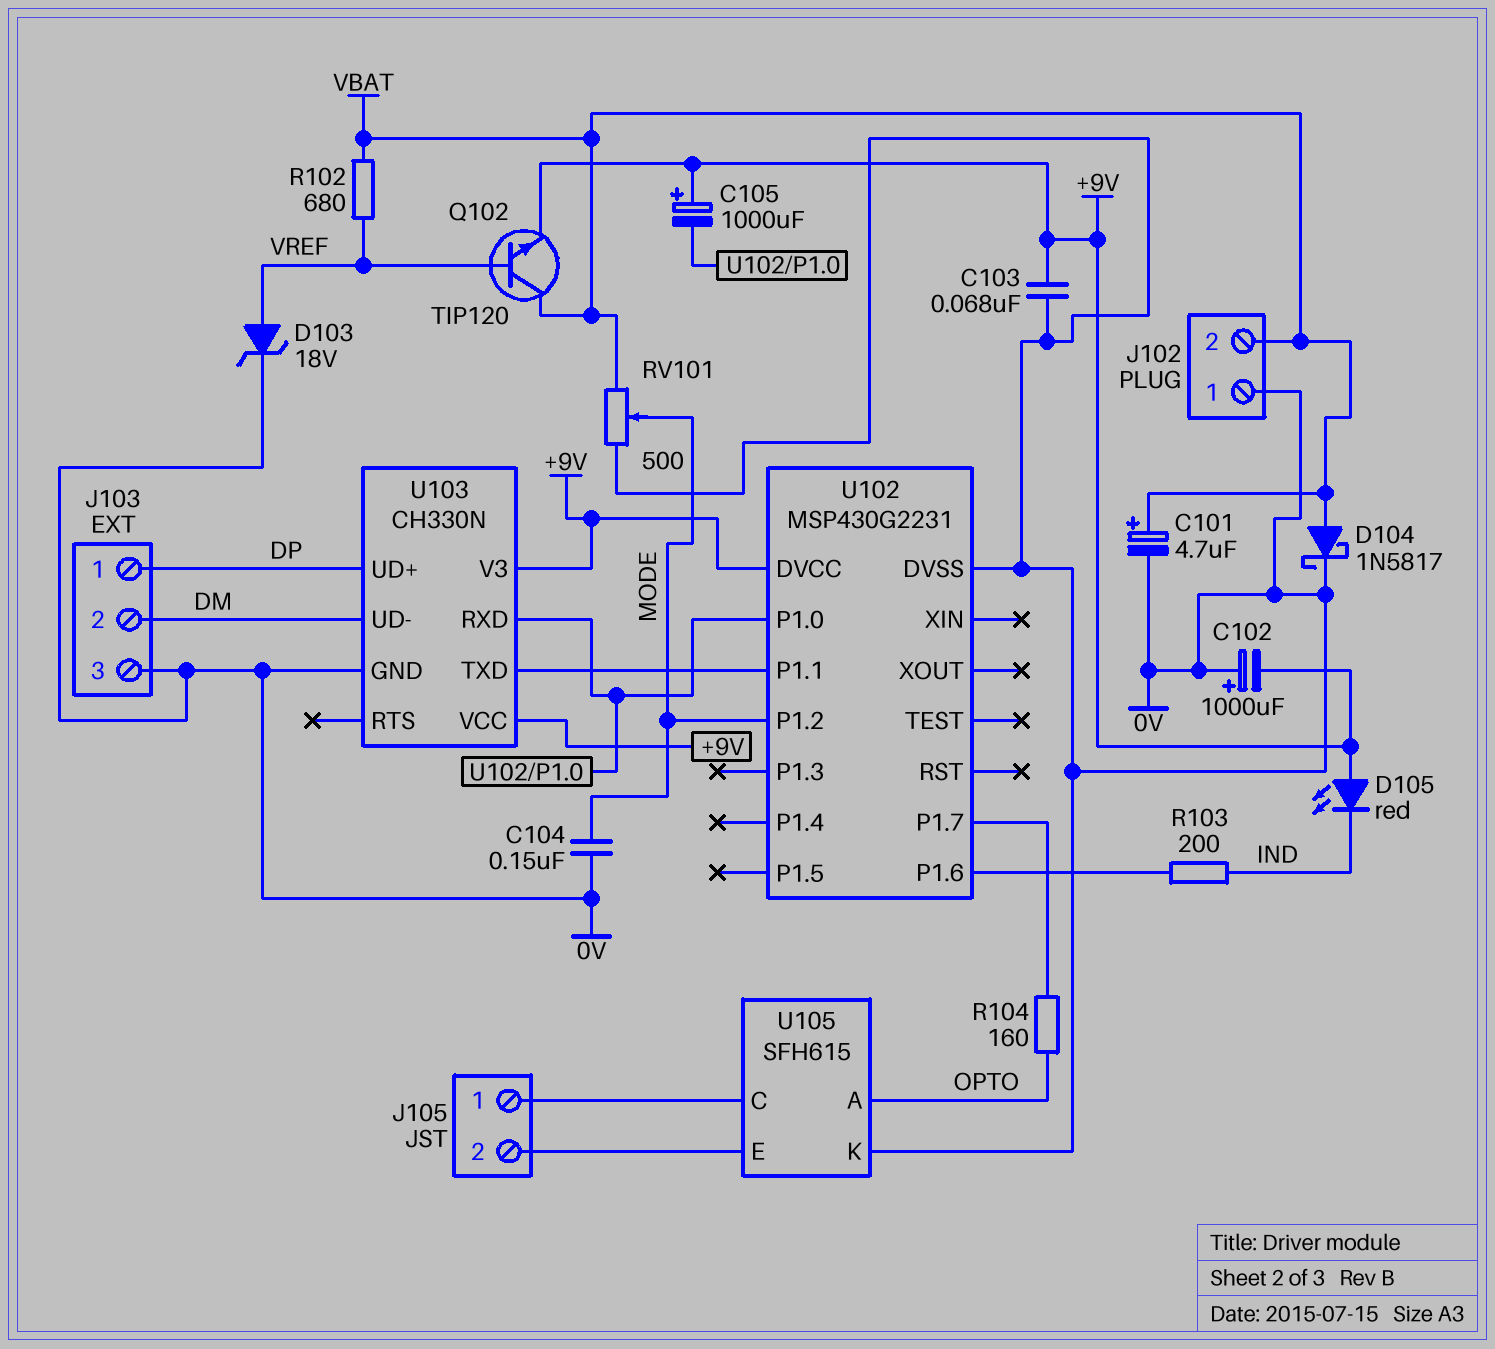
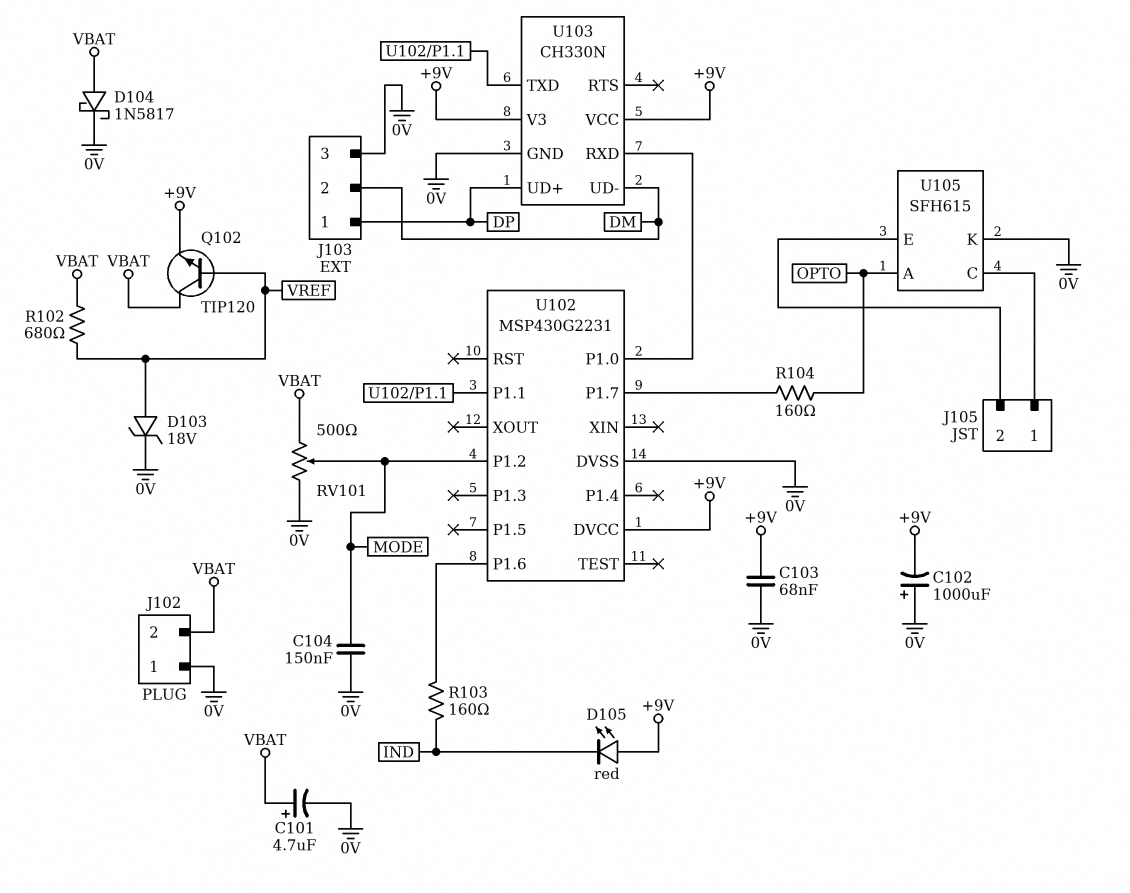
C105: 1000uF (plus +9V, minus U102/P1.0) -> none
R103: 200 (IND, U102/P1.6) -> 160 (IND, U102/P1.6)

